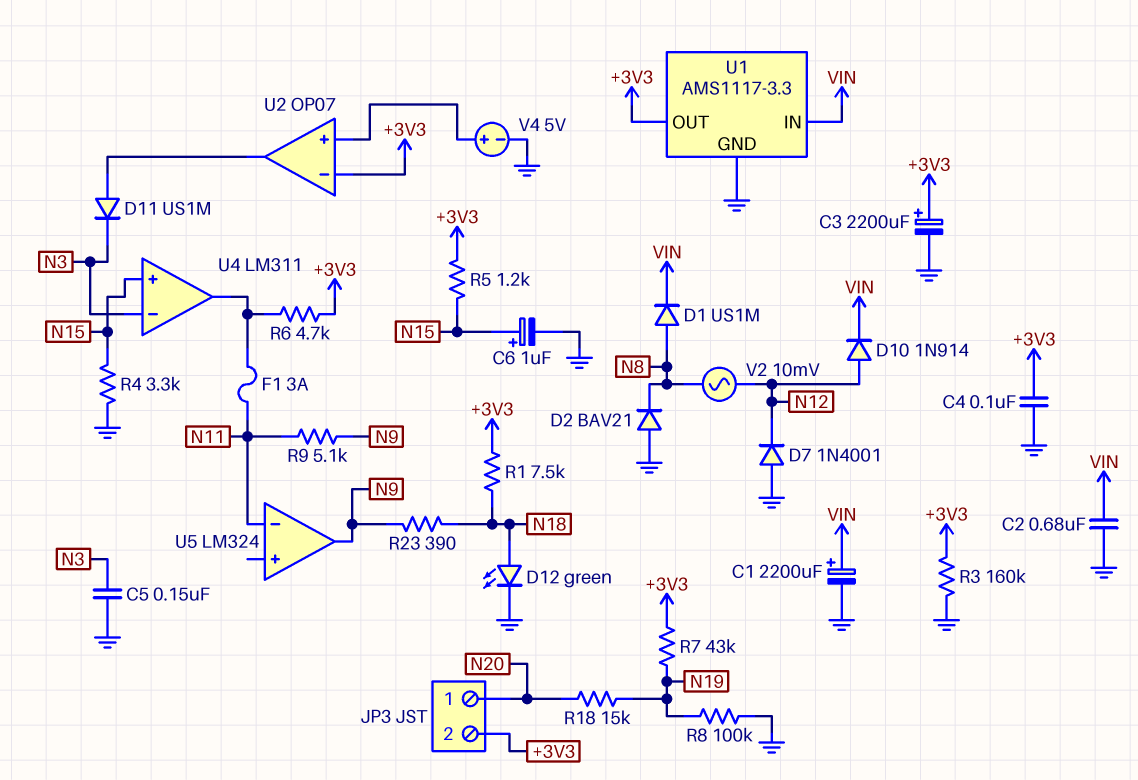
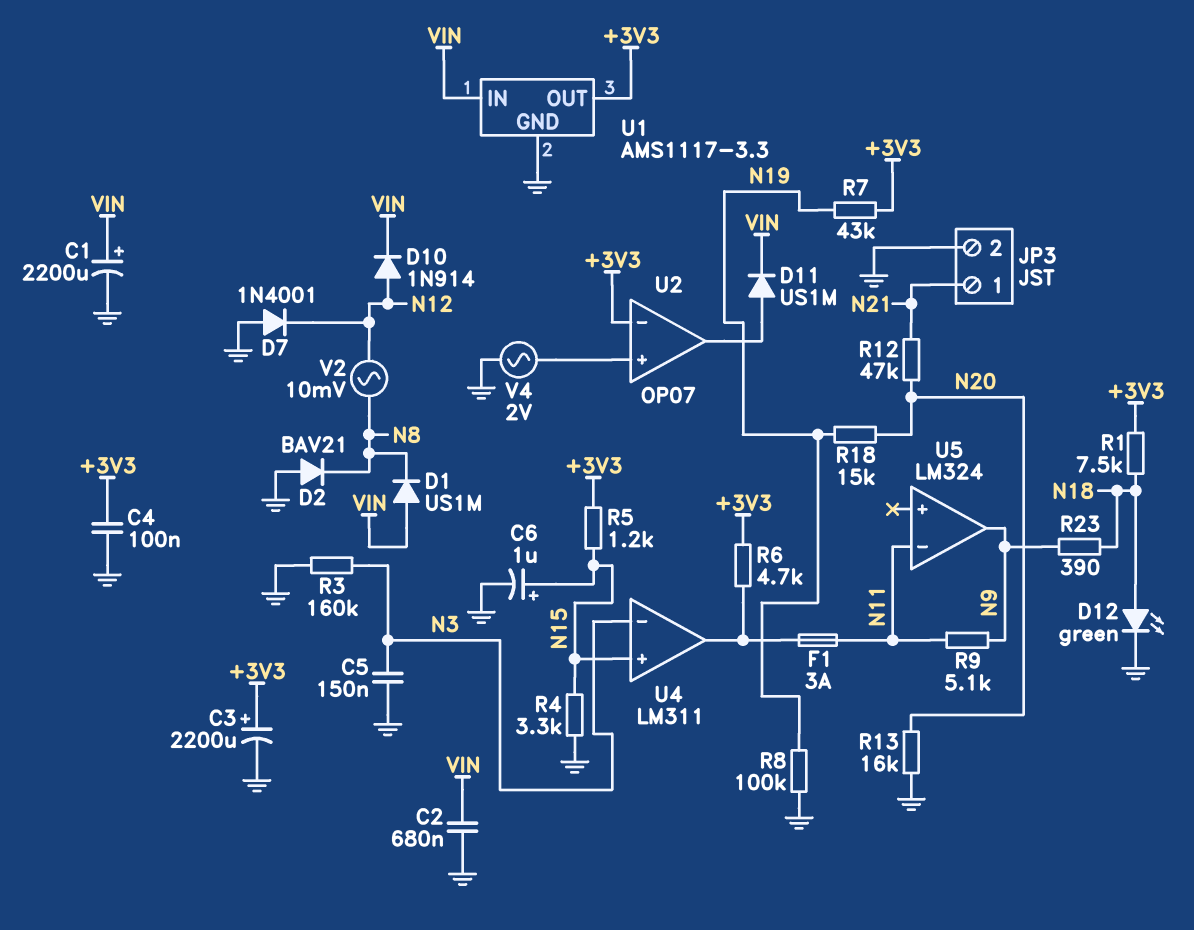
D1: diode US1M (A N8, K VIN) -> diode US1M (A VIN, K N8)
D11: diode US1M (A U2/out, K N3) -> diode US1M (A U2/out, K VIN)
JP3 pin 1: N20 -> N21
JP3 pin 2: +3V3 -> GND
R3: 160k (+3V3, GND) -> 160k (GND, N3)
R12: none -> 47k (N20, N21)
R13: none -> 16k (GND, N20)
V4: 5V (plus U2/in+, minus GND) -> AC 2V (GND, U2/in+)

